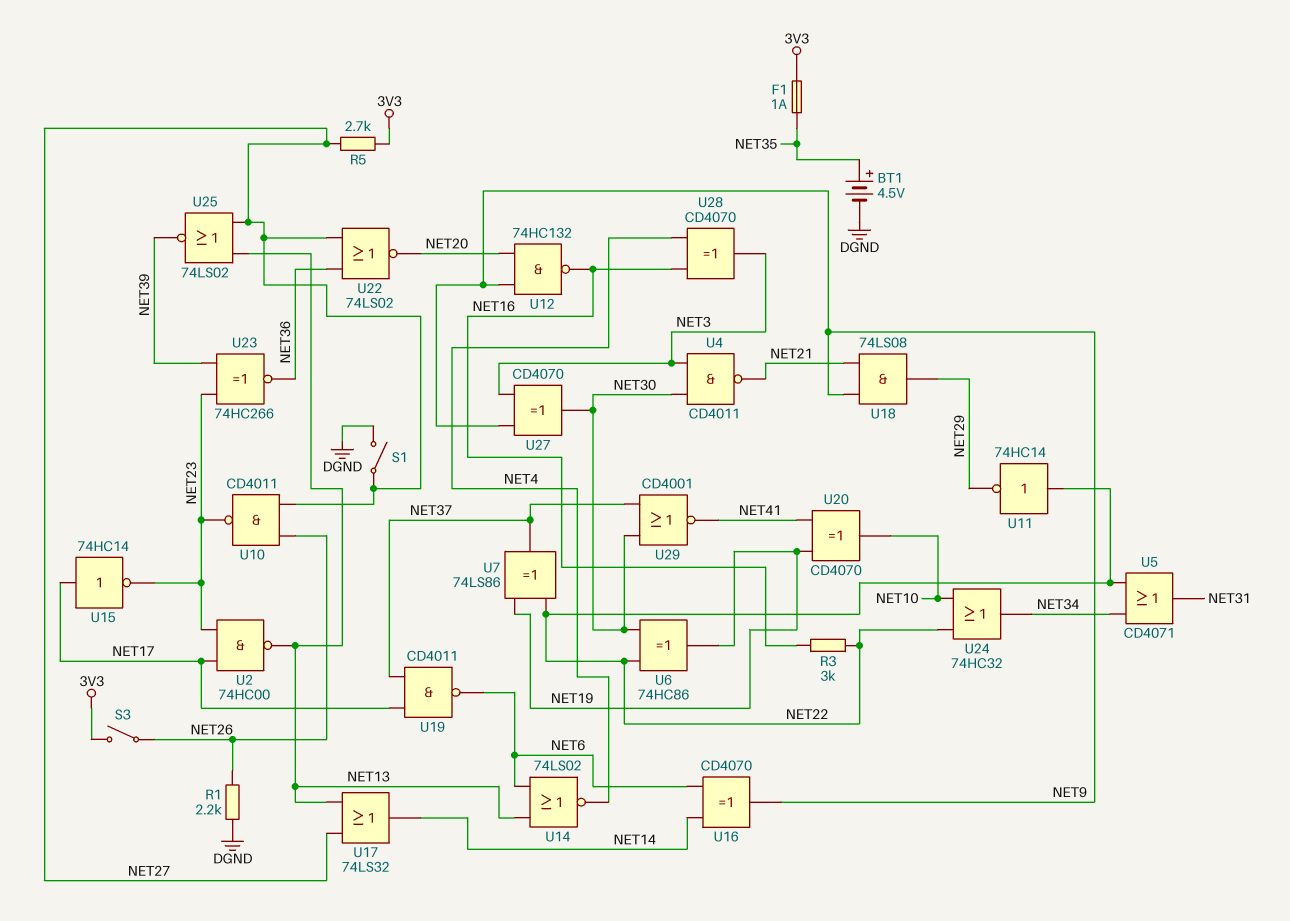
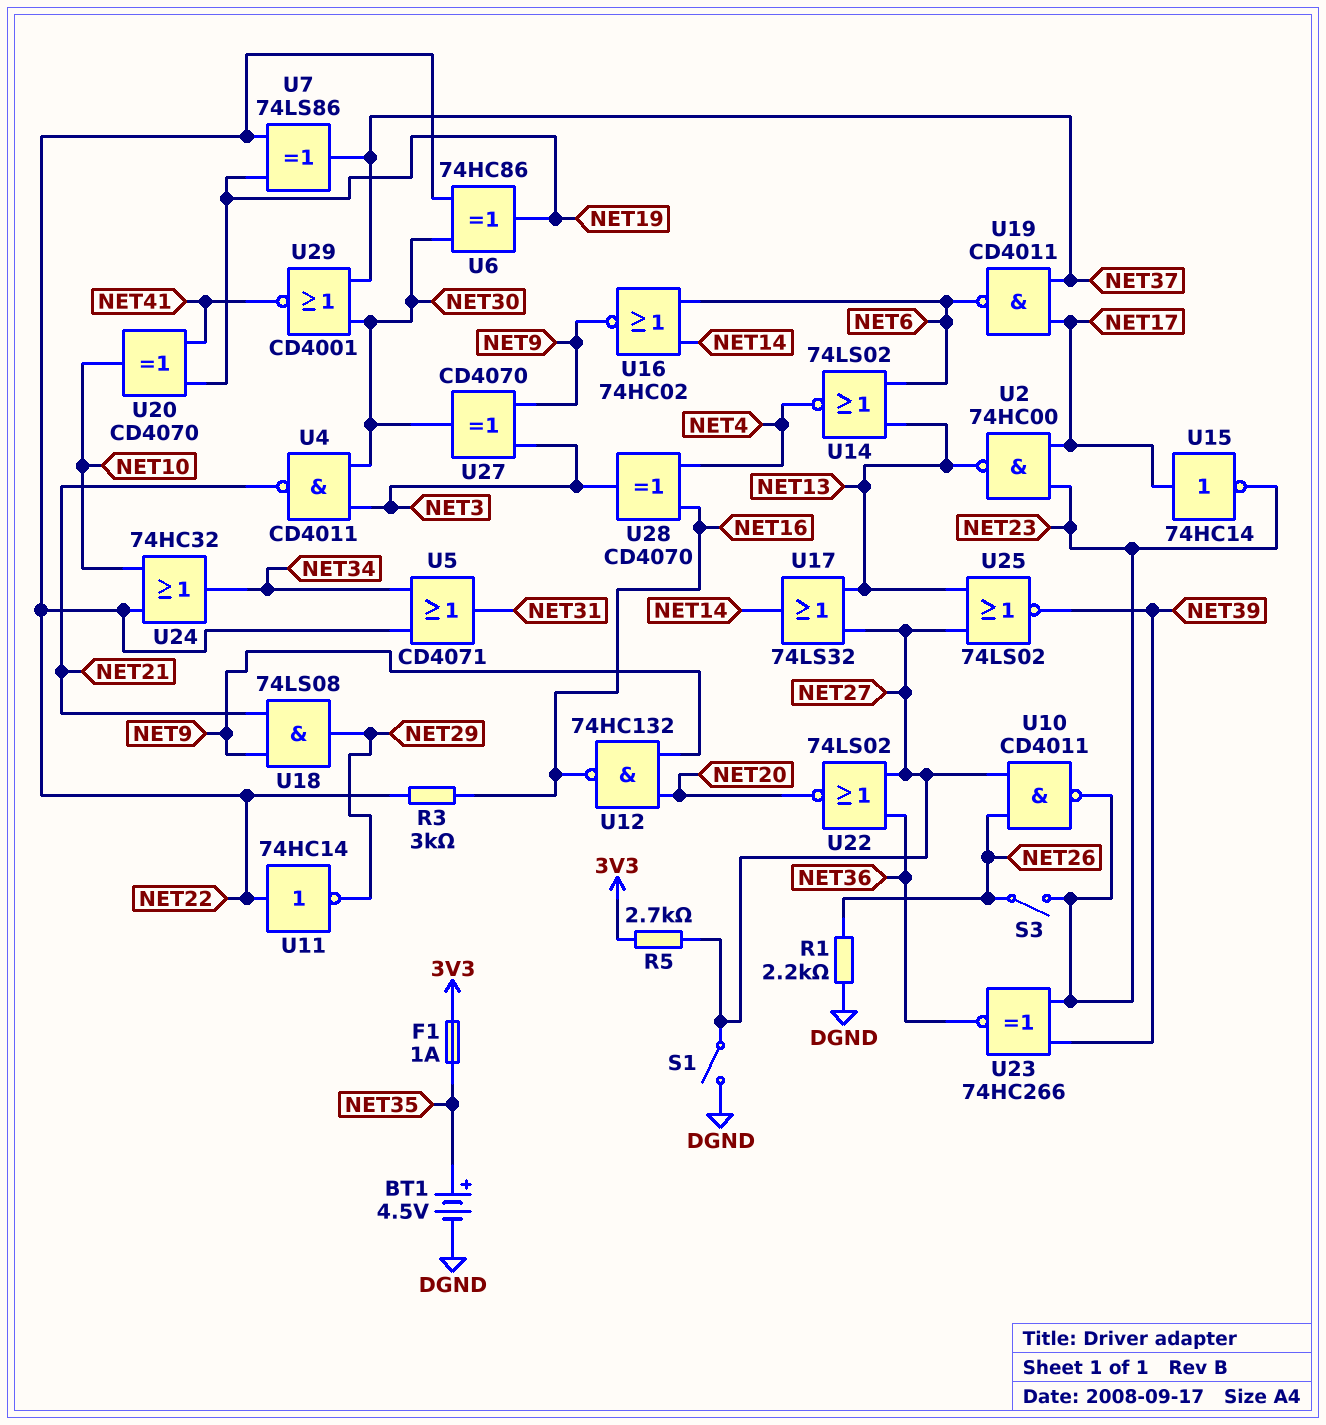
S3: switch (3V3, NET26) -> switch (NET23, NET26)
U16: XOR CD4070 (in NET6, in NET14, out NET9) -> NOR 74HC02 (in NET6, in NET14, out NET9)

